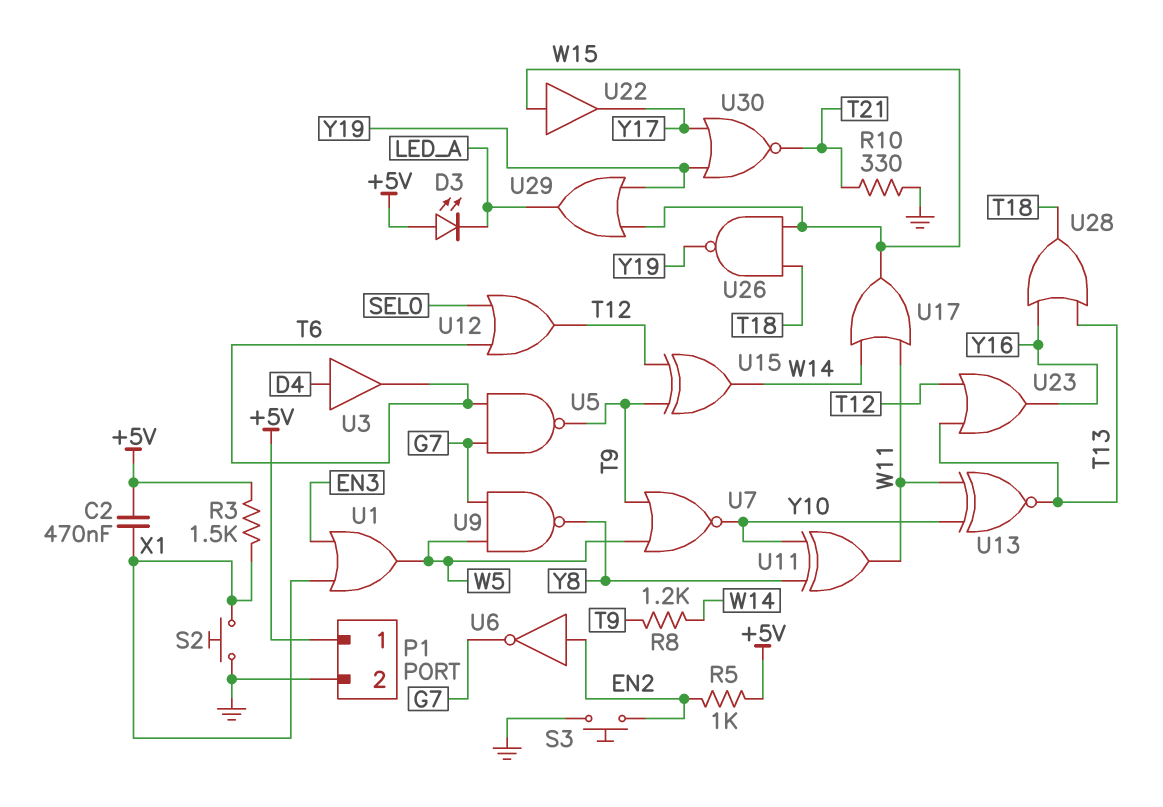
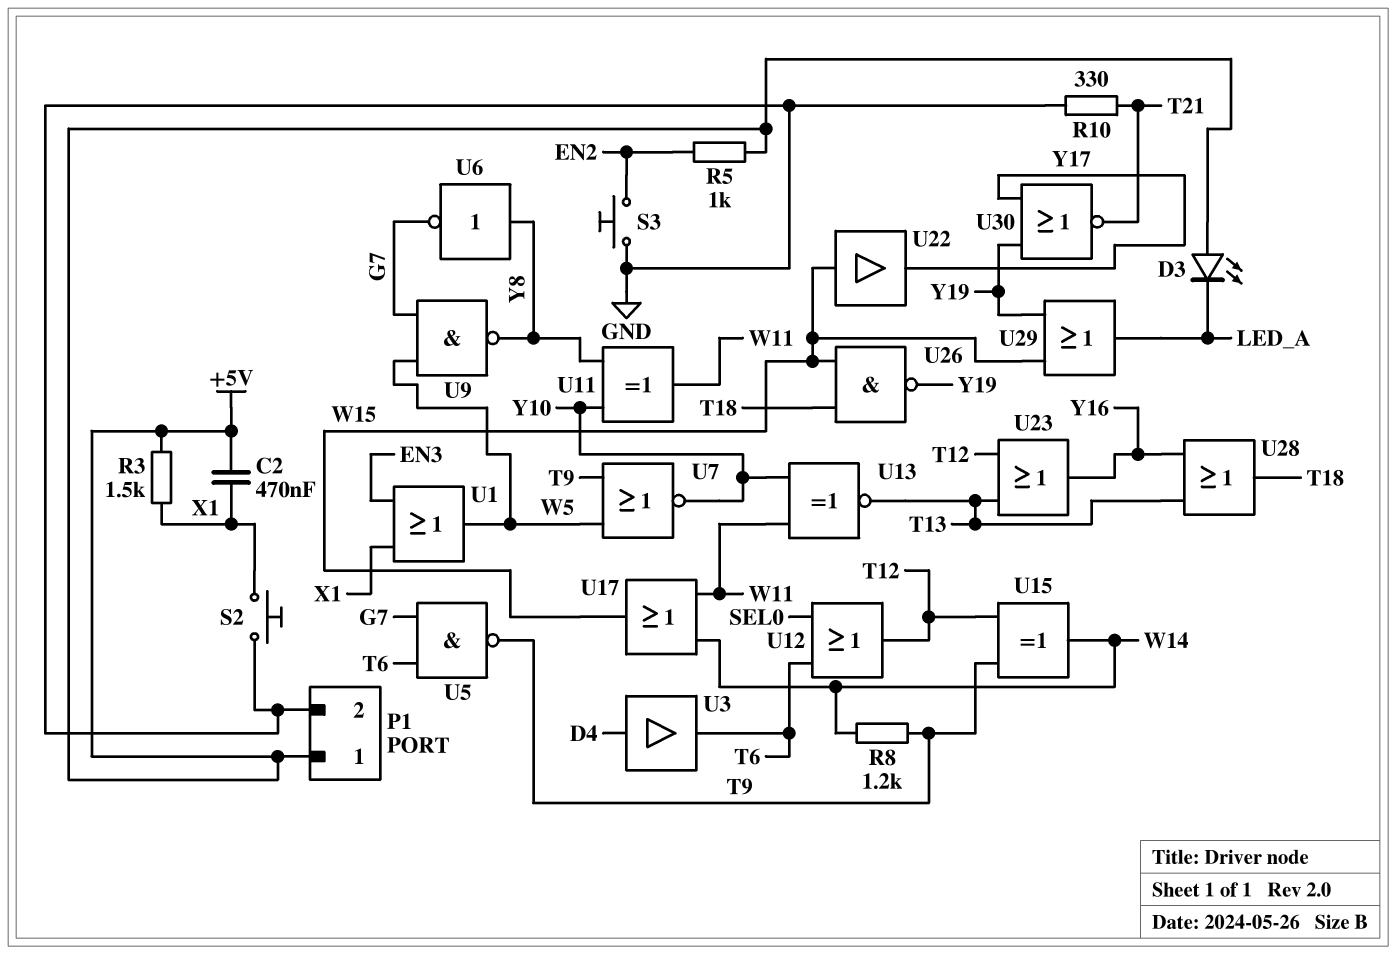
U6: NOT (in EN2, out G7) -> NOT (in Y8, out G7)

